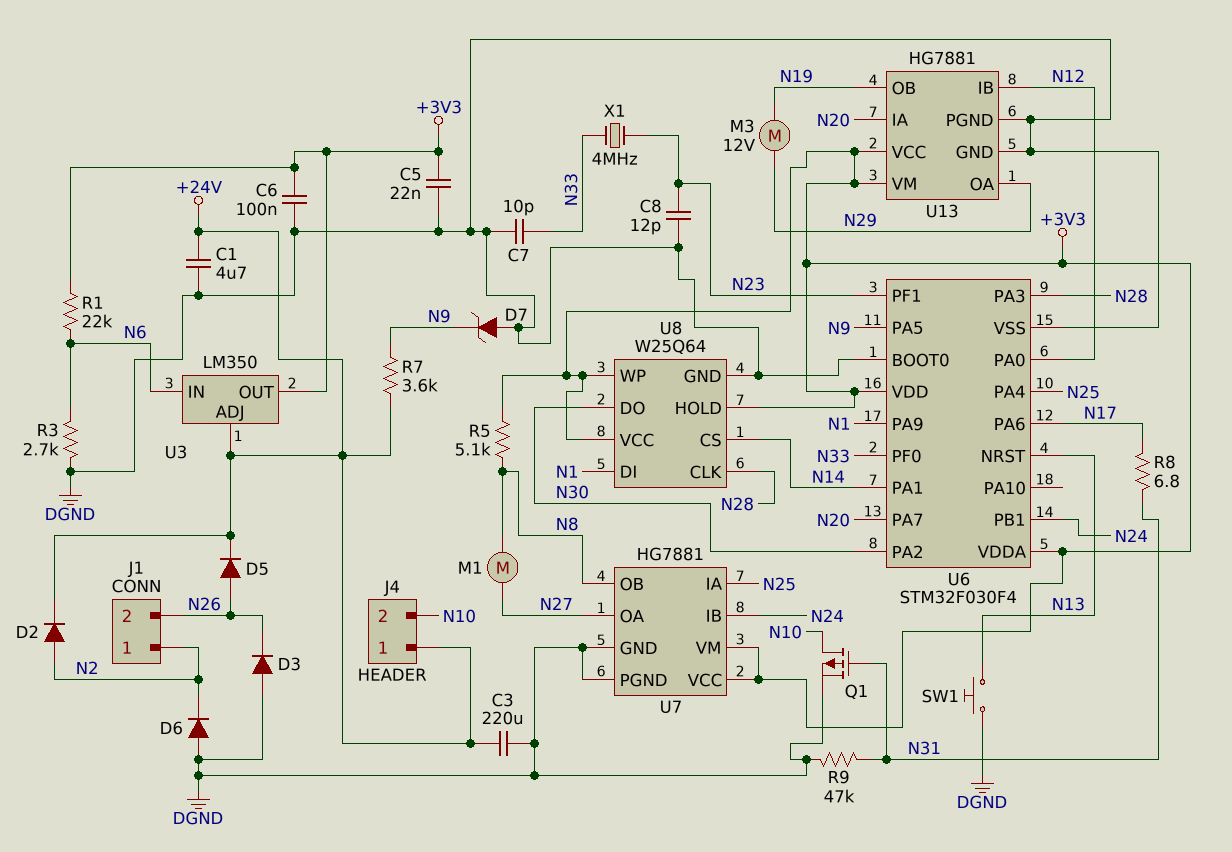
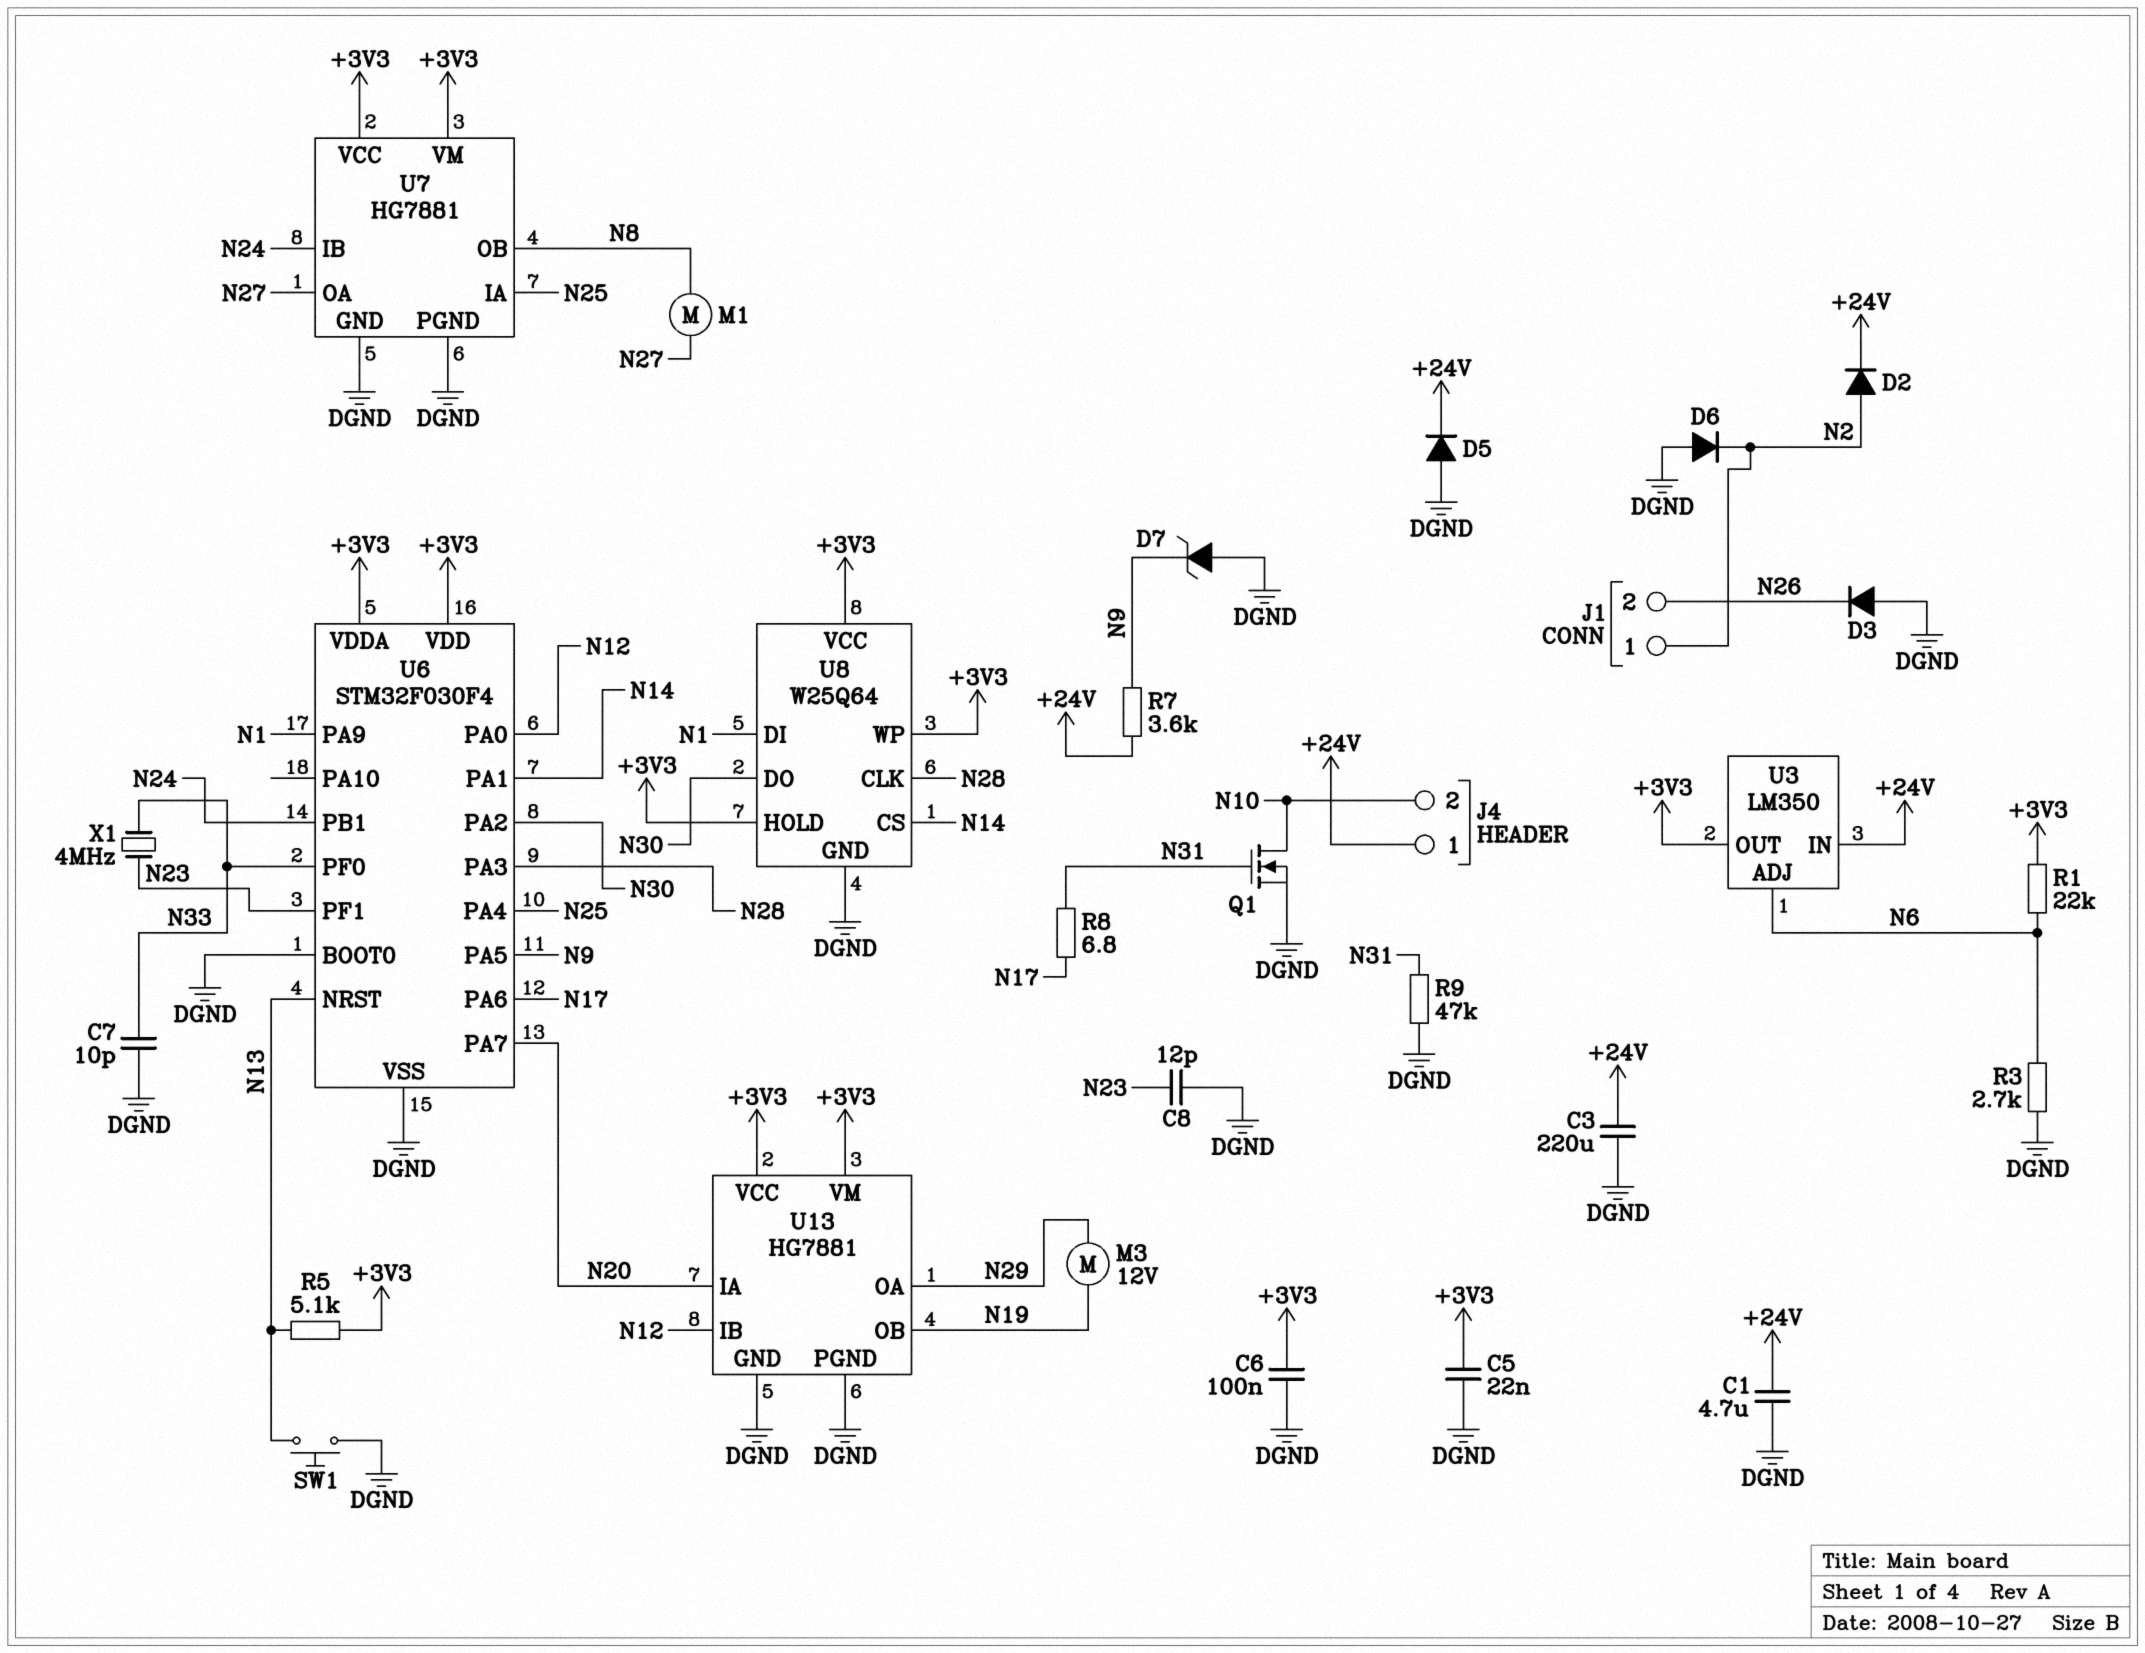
D5: diode (A N26, K +24V) -> diode (A DGND, K +24V)
Q1: PMOS (G N31, D N10, S DGND) -> NMOS (G N31, D N10, S DGND)
R5: 5.1k (+3V3, N8) -> 5.1k (+3V3, N13)
U3 pin ADJ: +24V -> N6
U3 pin IN: N6 -> +24V

